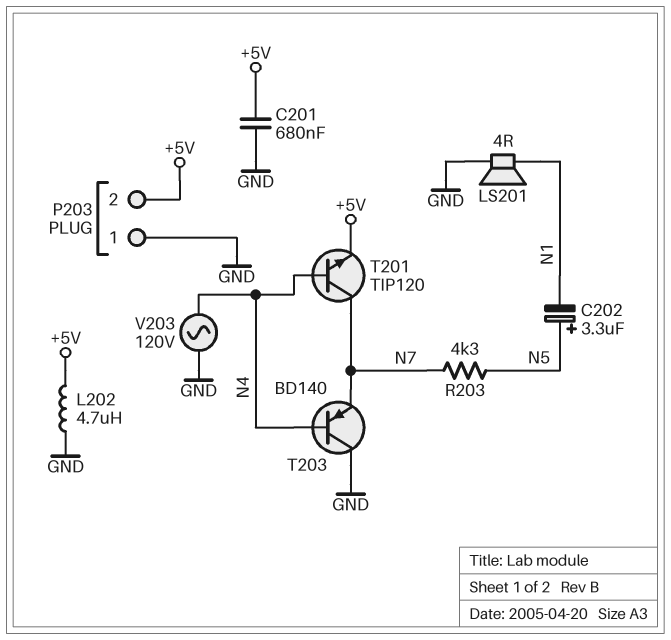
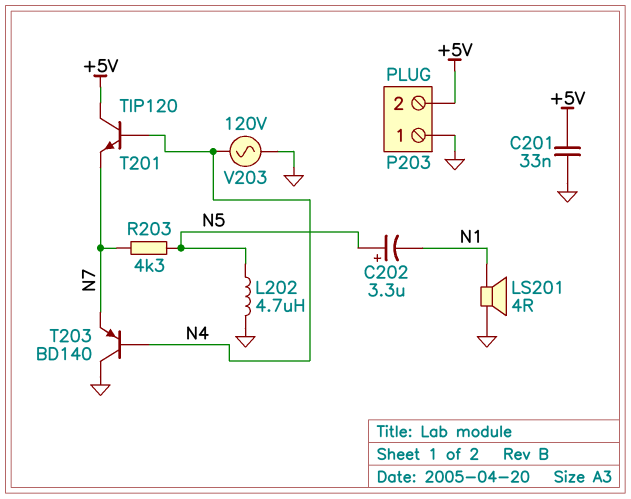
C201: 680nF (+5V, GND) -> 33nF (+5V, GND)
L202: 4.7uH (+5V, GND) -> 4.7uH (GND, N5)
T201: NPN TIP120 (B N4, C N7, E +5V) -> NPN TIP120 (B N4, C +5V, E N7)

